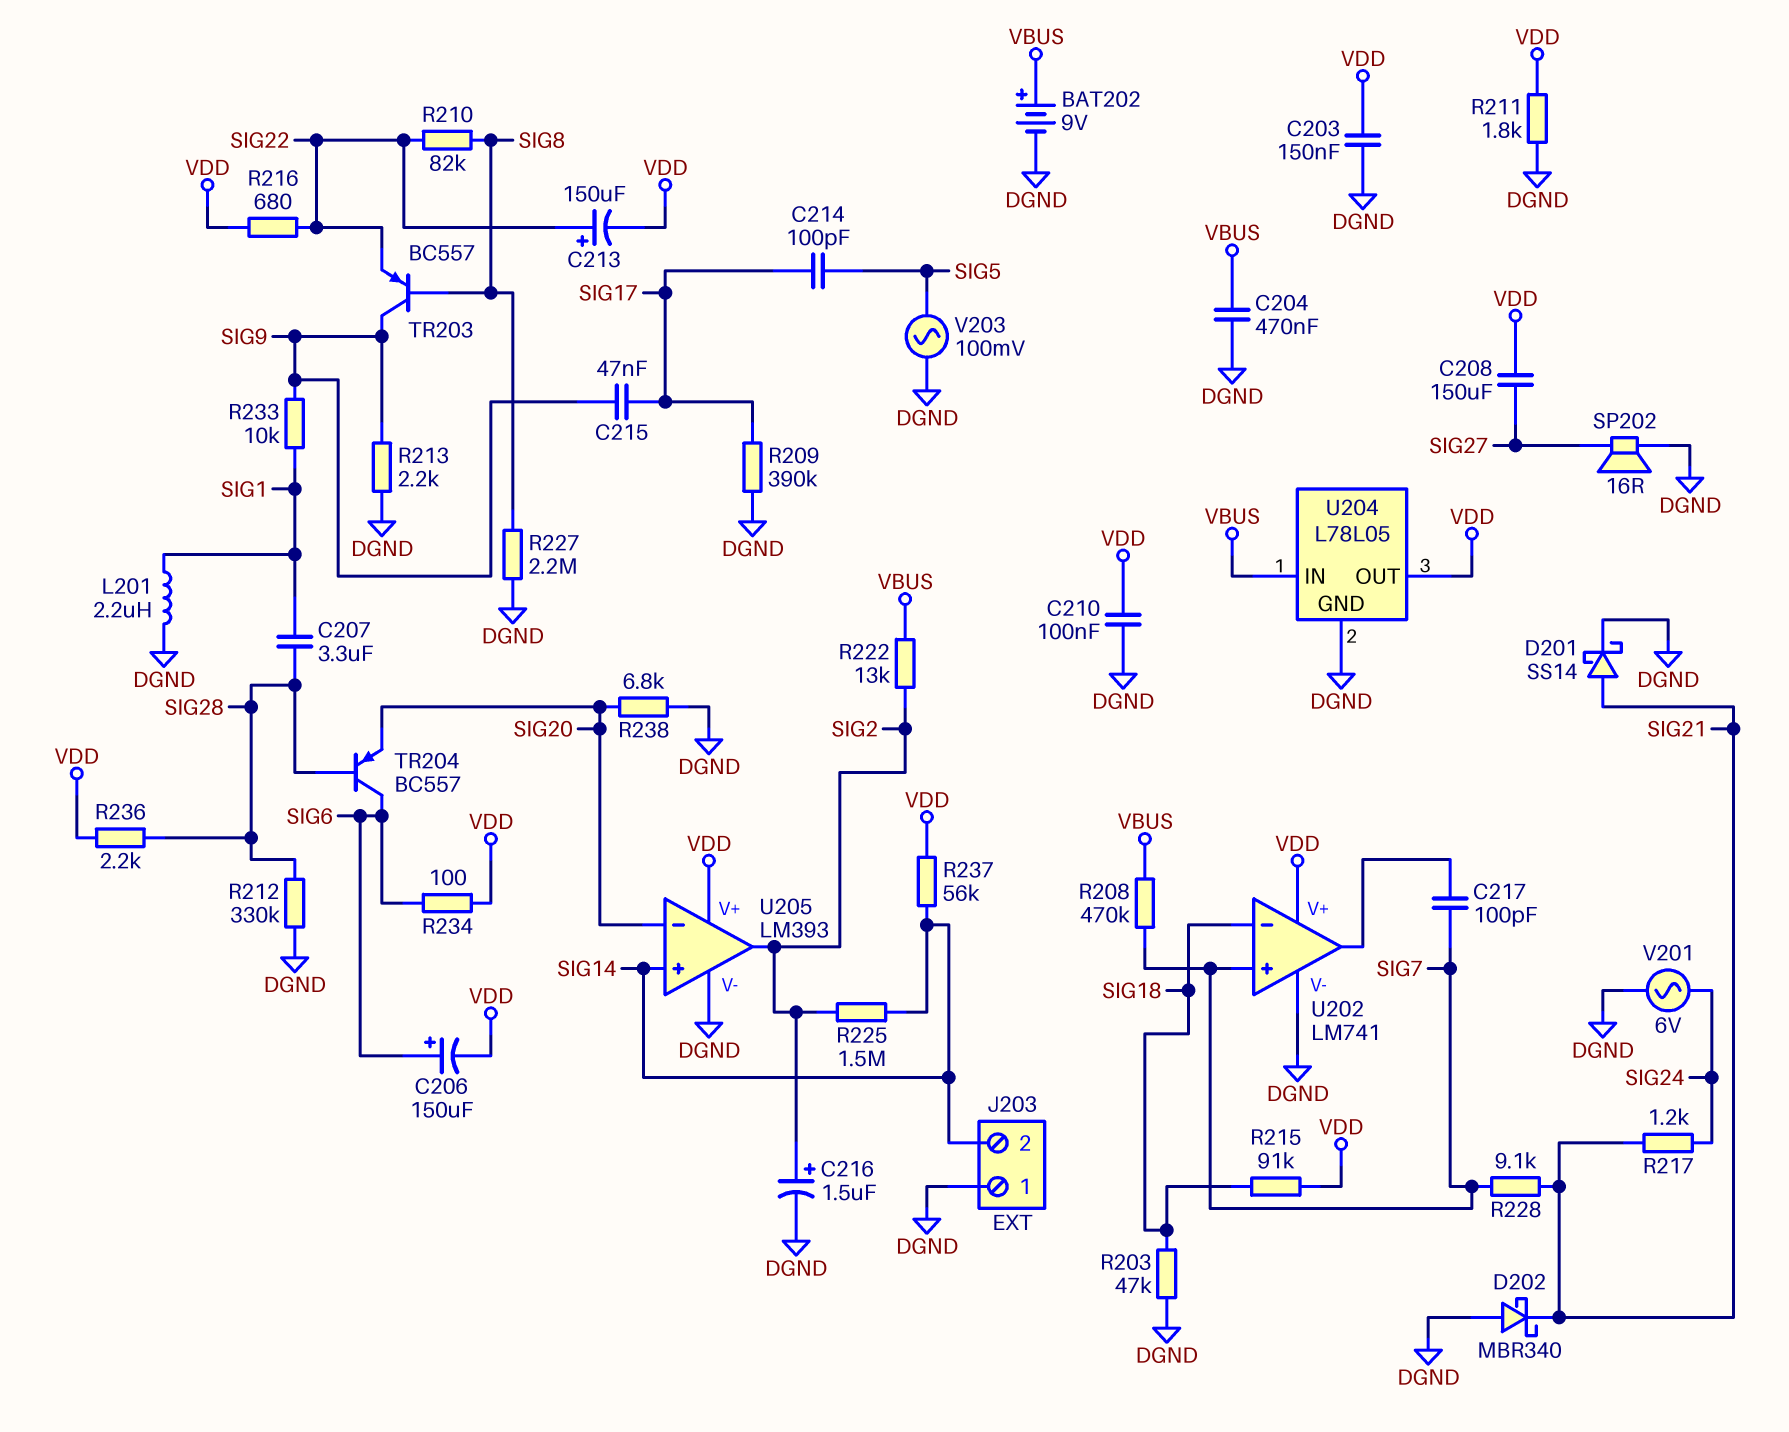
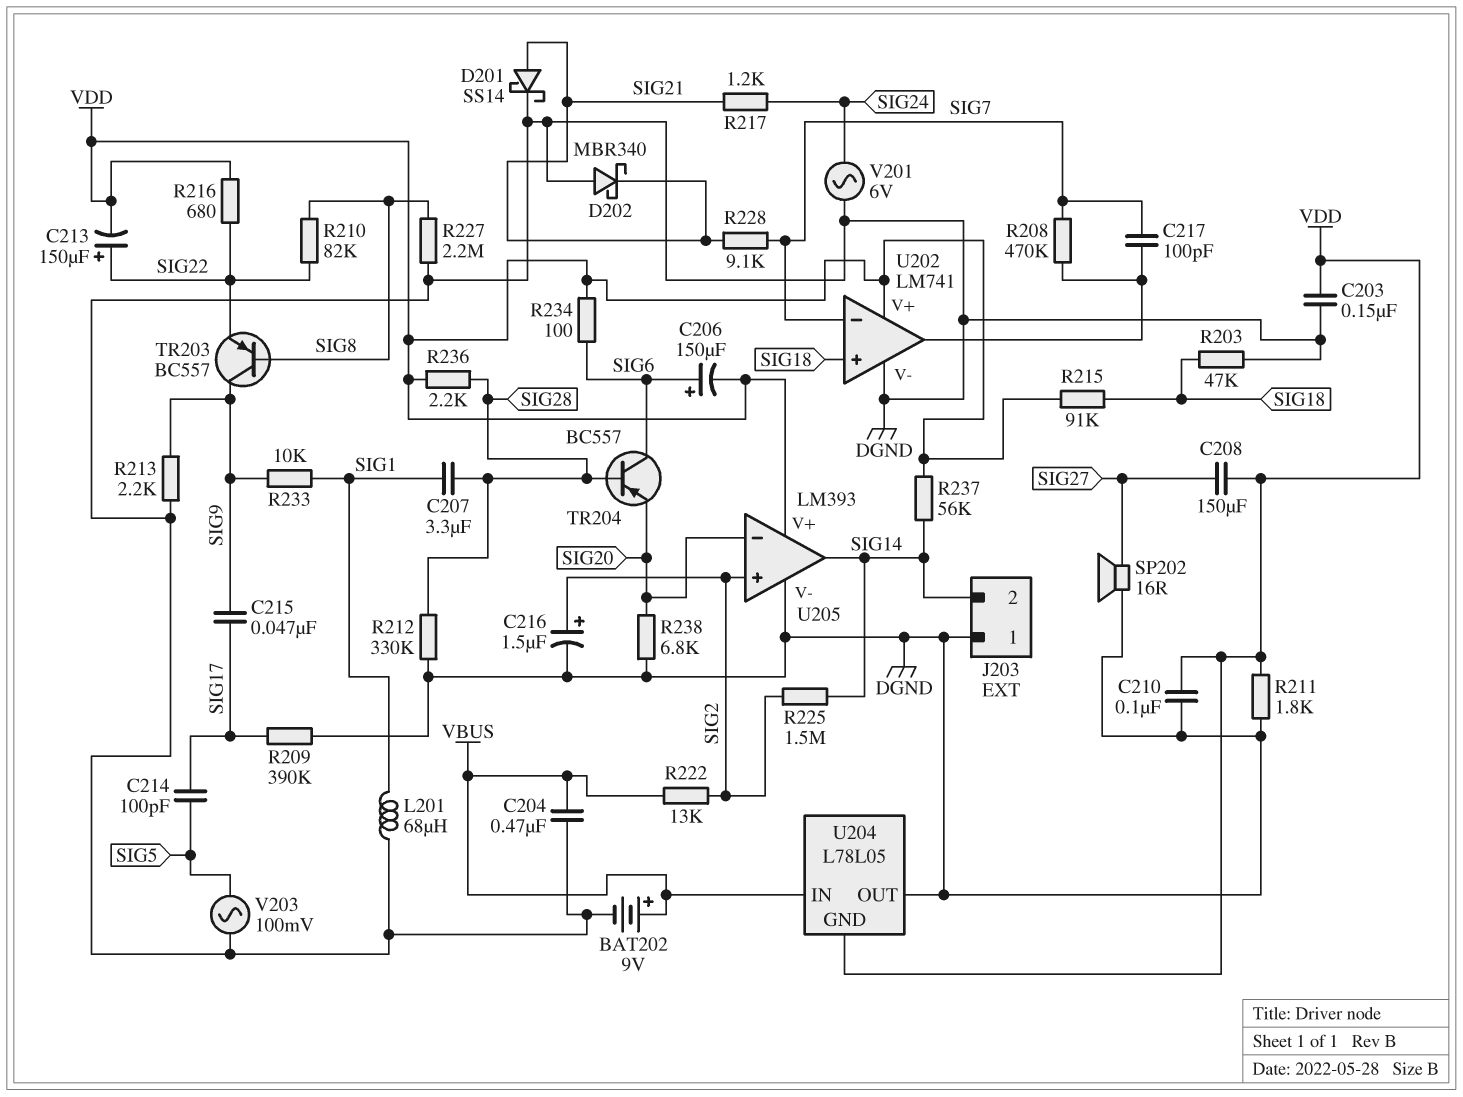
L201: 2.2uH (DGND, SIG1) -> 68uH (DGND, SIG1)
R208: 470k (SIG7, VBUS) -> 470k (SIG7, U202/out)
U202 pin in+: SIG7 -> SIG18
U202 pin in-: SIG18 -> SIG7
U204 pin GND: DGND -> VDD
U204 pin OUT: VDD -> DGND
U205 pin in+: SIG14 -> SIG2
U205 pin out: SIG2 -> SIG14

